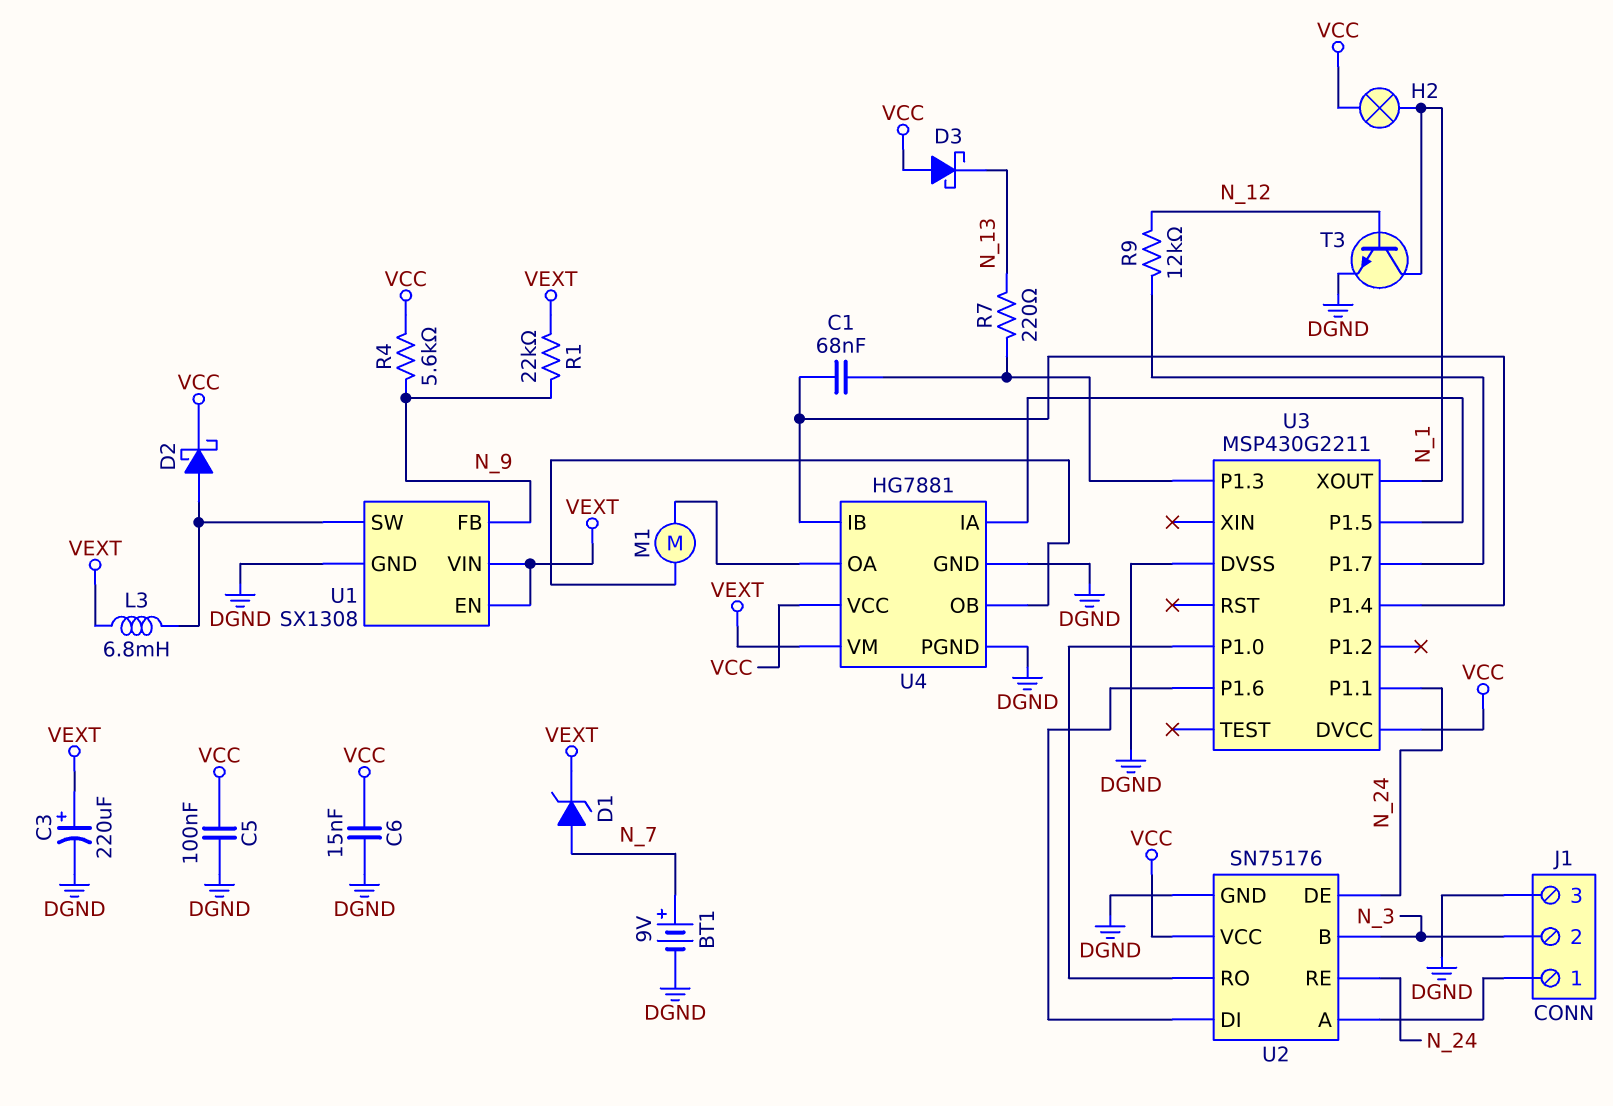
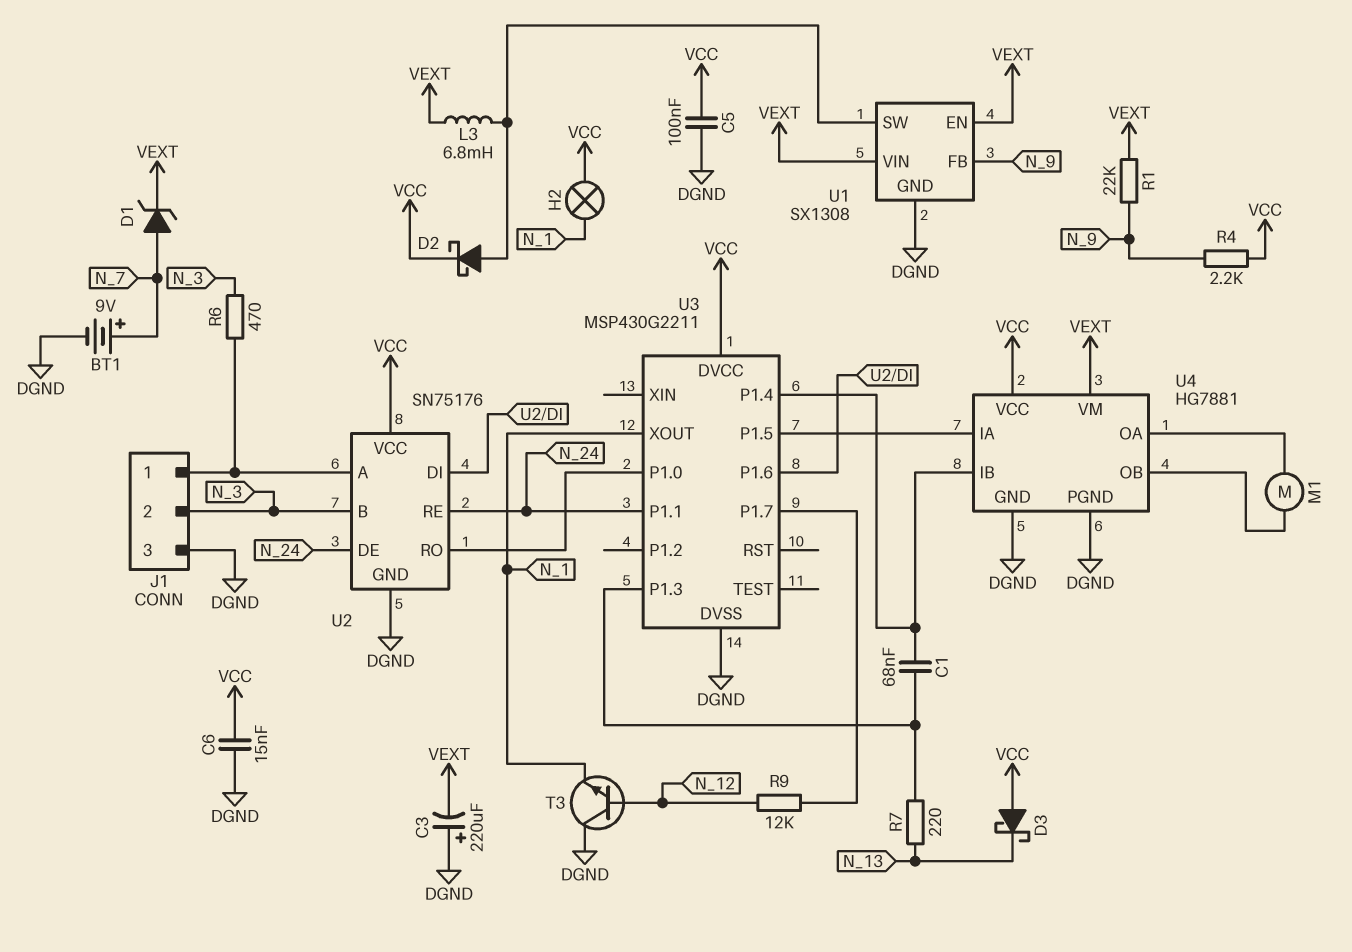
C3: 220uF (plus VEXT, minus DGND) -> 220uF (plus DGND, minus VEXT)
R4: 5.6k (N_9, VCC) -> 2.2k (N_9, VCC)
R6: none -> 470 (J1/1, N_3)
T3: NPN (B N_12, C N_1, E DGND) -> NPN (B N_12, C DGND, E N_1)

